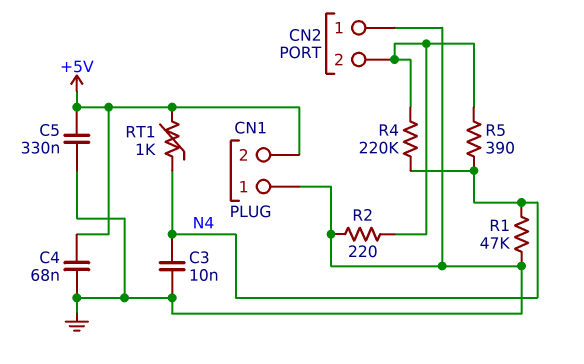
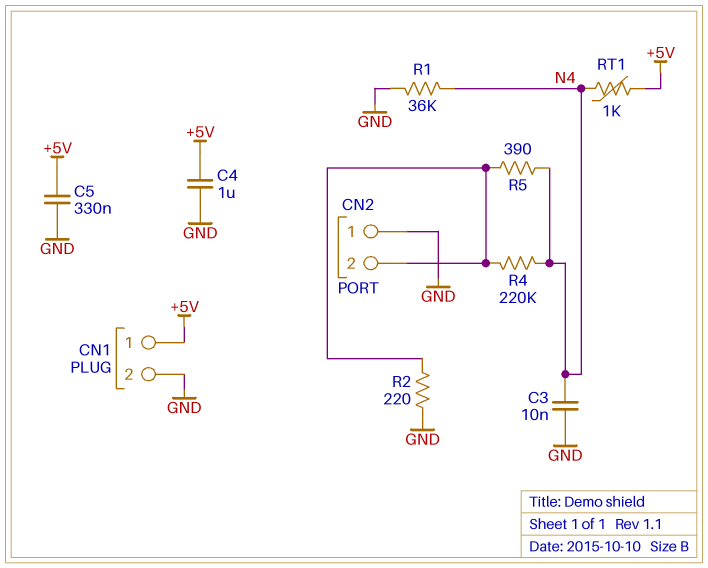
C4: 68nF (+5V, GND) -> 1uF (+5V, GND)
CN1 pin 1: GND -> +5V
CN1 pin 2: +5V -> GND
R1: 47k (GND, N4) -> 36k (GND, N4)

